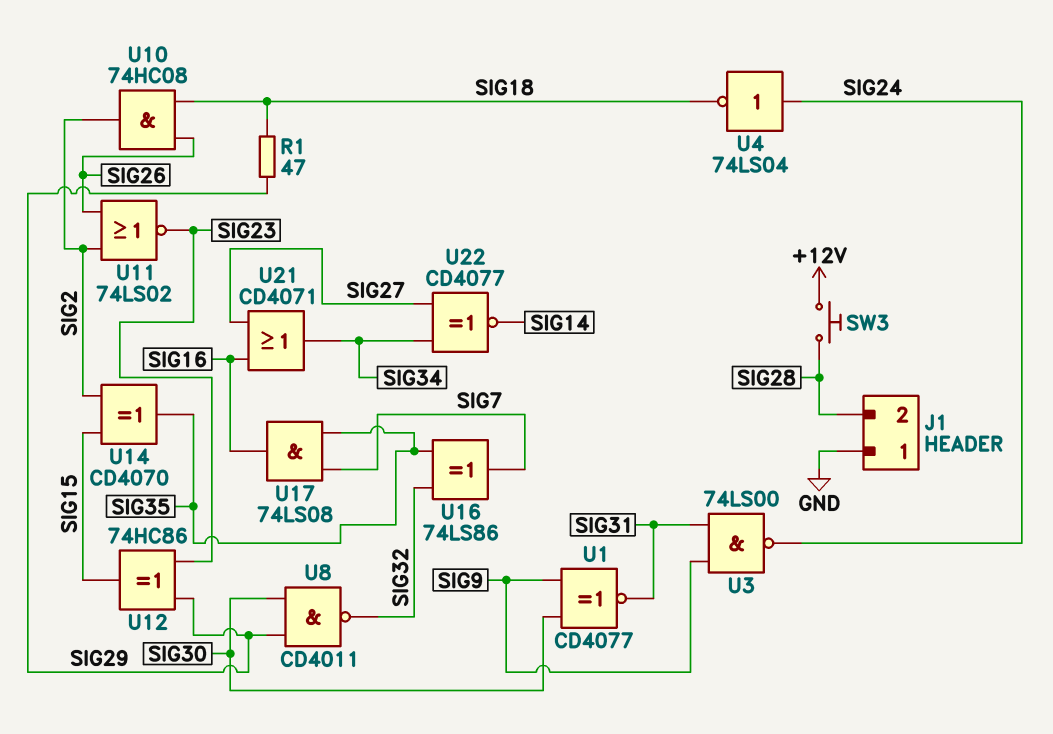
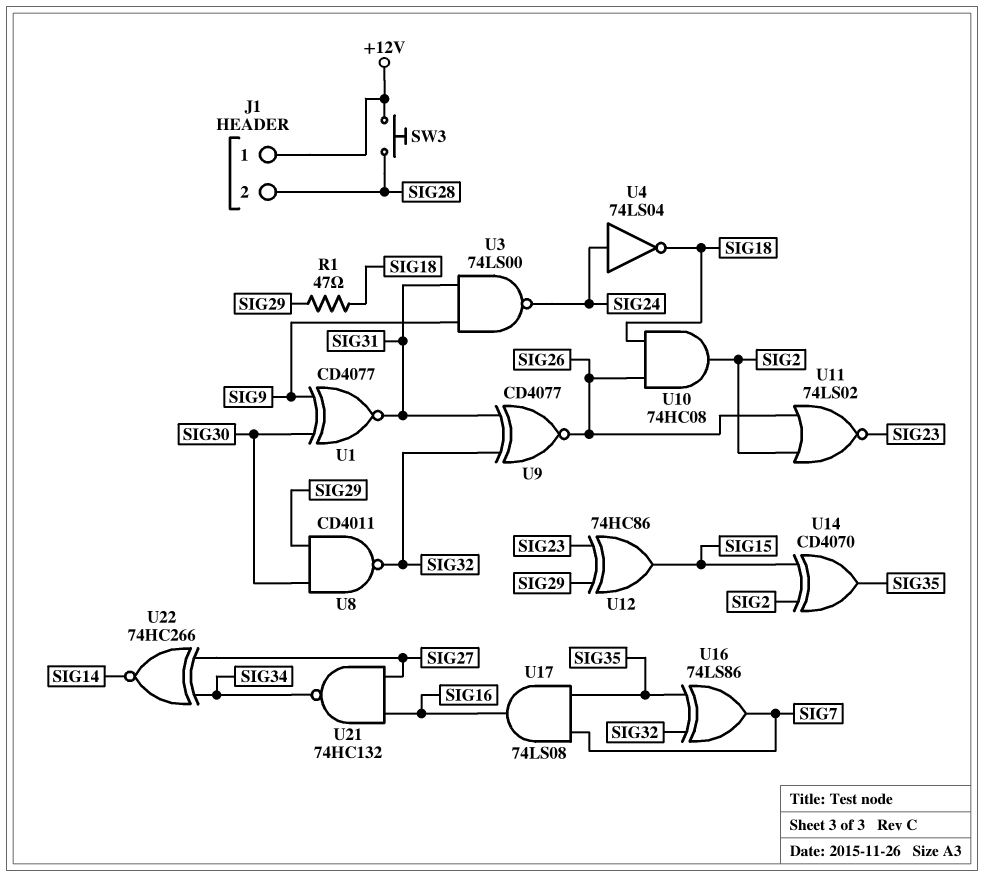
J1 pin 1: GND -> +12V
U9: none -> XNOR CD4077 (in SIG31, in SIG32, out SIG26)
U21: OR CD4071 (in SIG16, in SIG27, out SIG34) -> NAND 74HC132 (in SIG16, in SIG27, out SIG34)
U22: XNOR CD4077 (in SIG27, in SIG34, out SIG14) -> XNOR 74HC266 (in SIG27, in SIG34, out SIG14)

